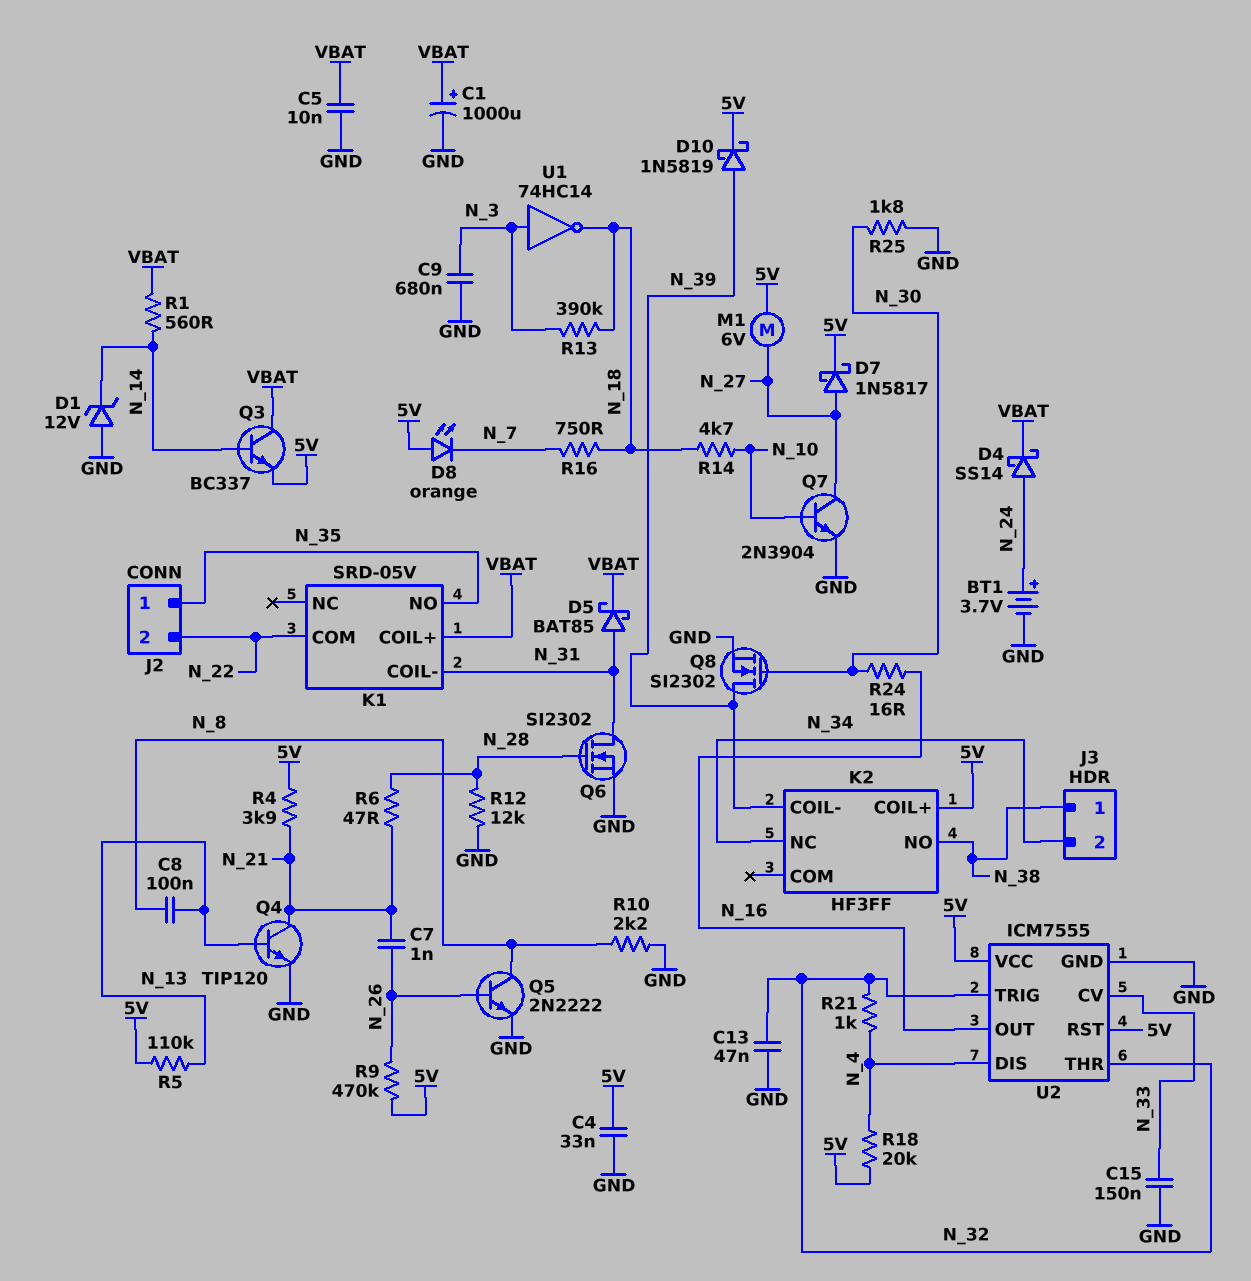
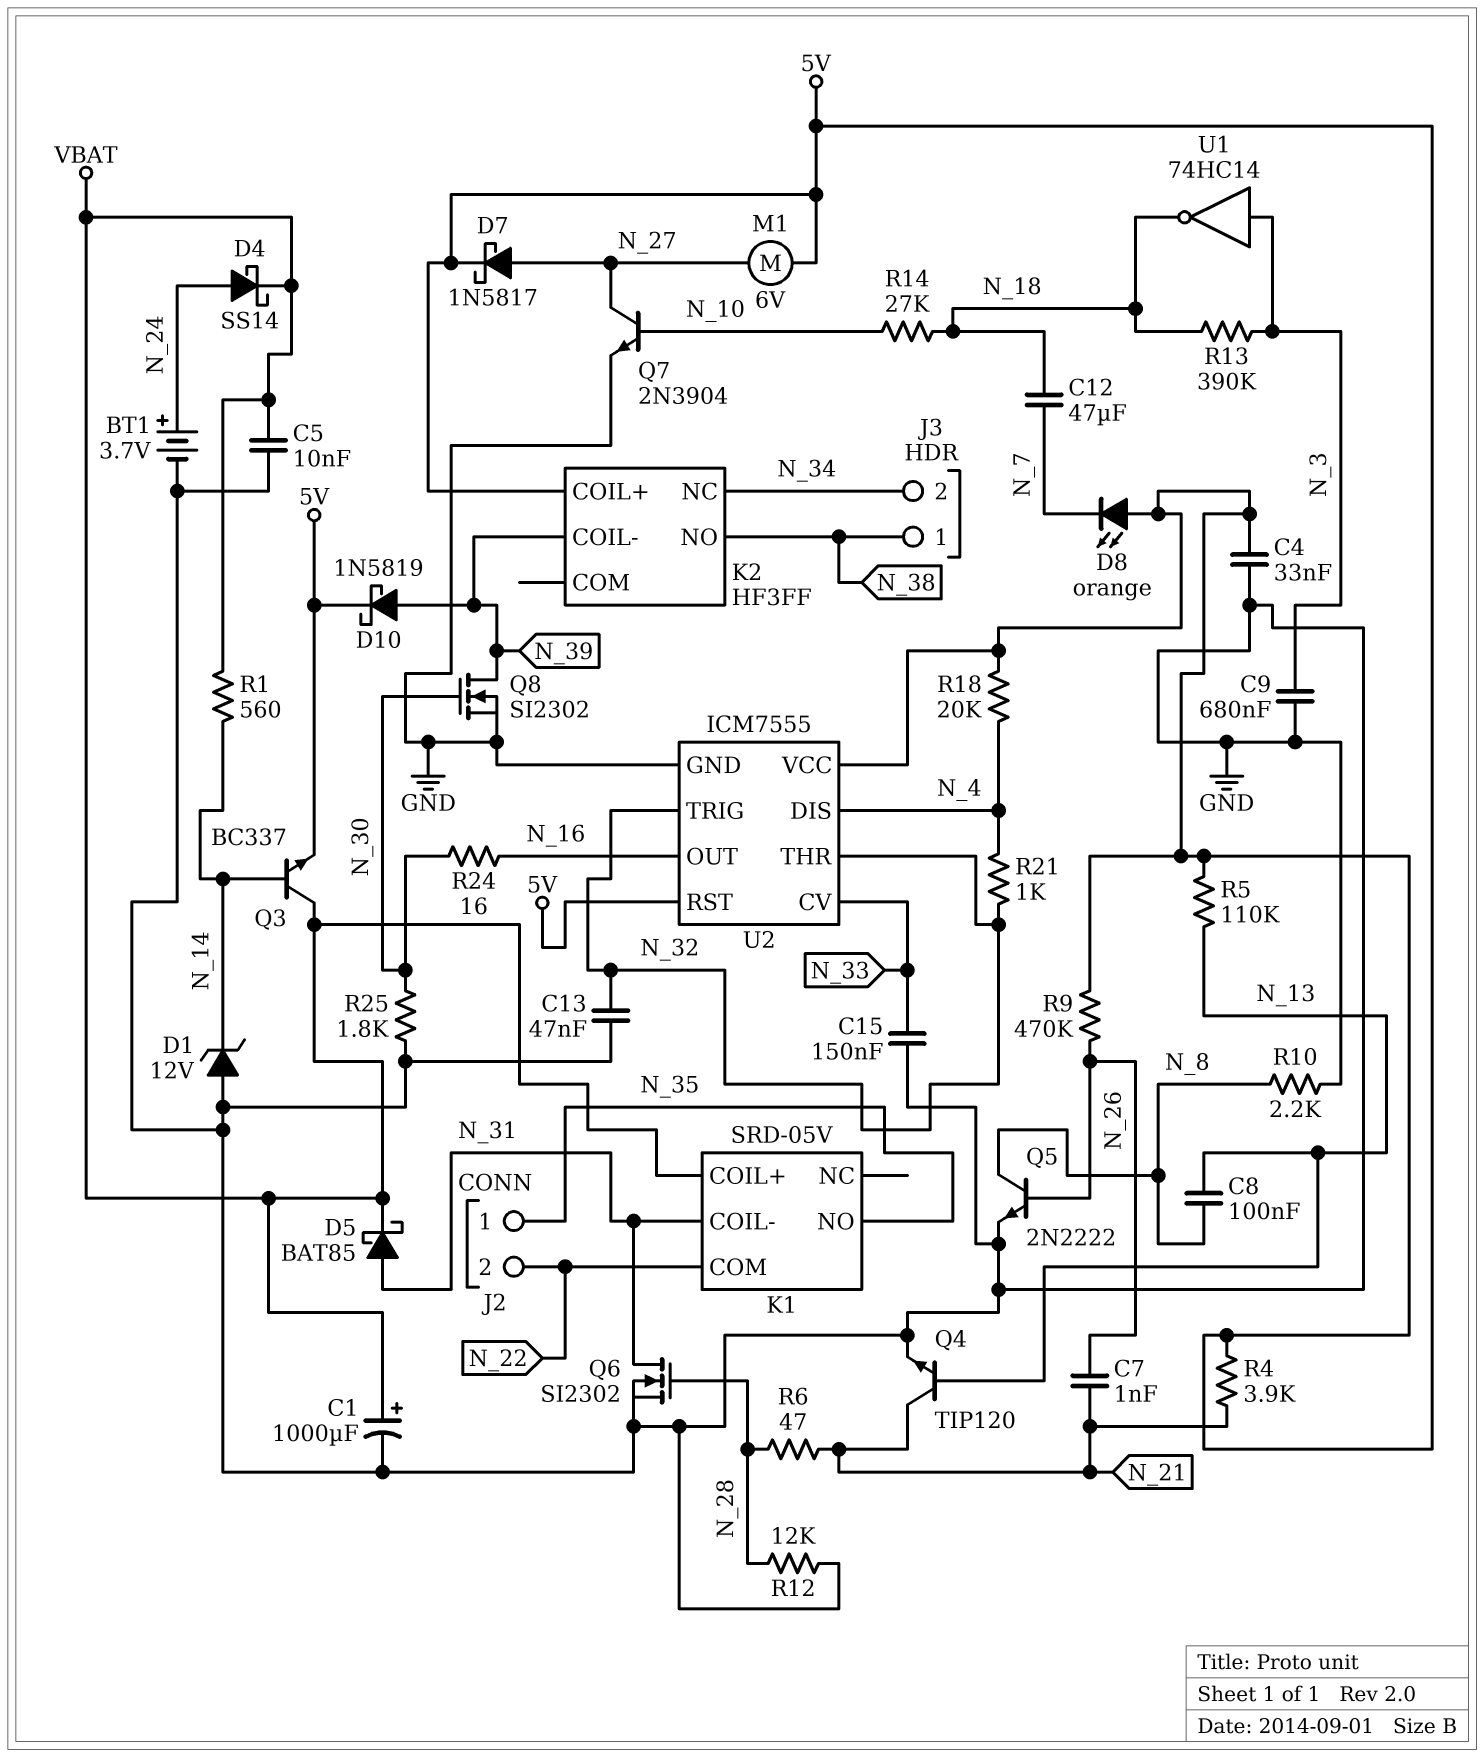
C12: none -> 47uF (N_7, N_18)
R14: 4.7k (N_10, N_18) -> 27k (N_10, N_18)
R16: 750 (N_7, N_18) -> none

